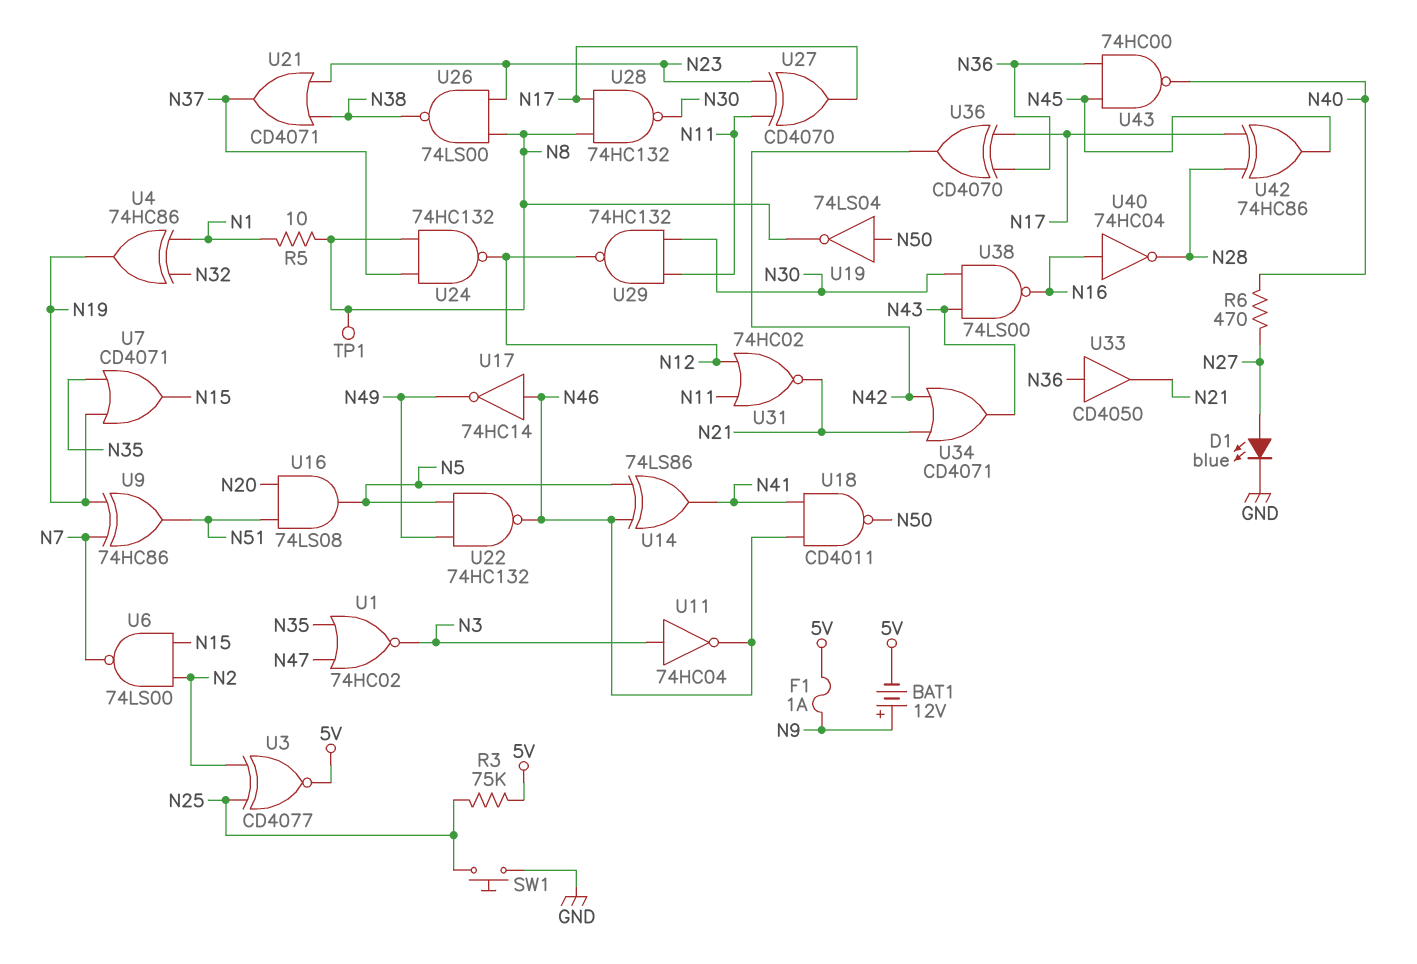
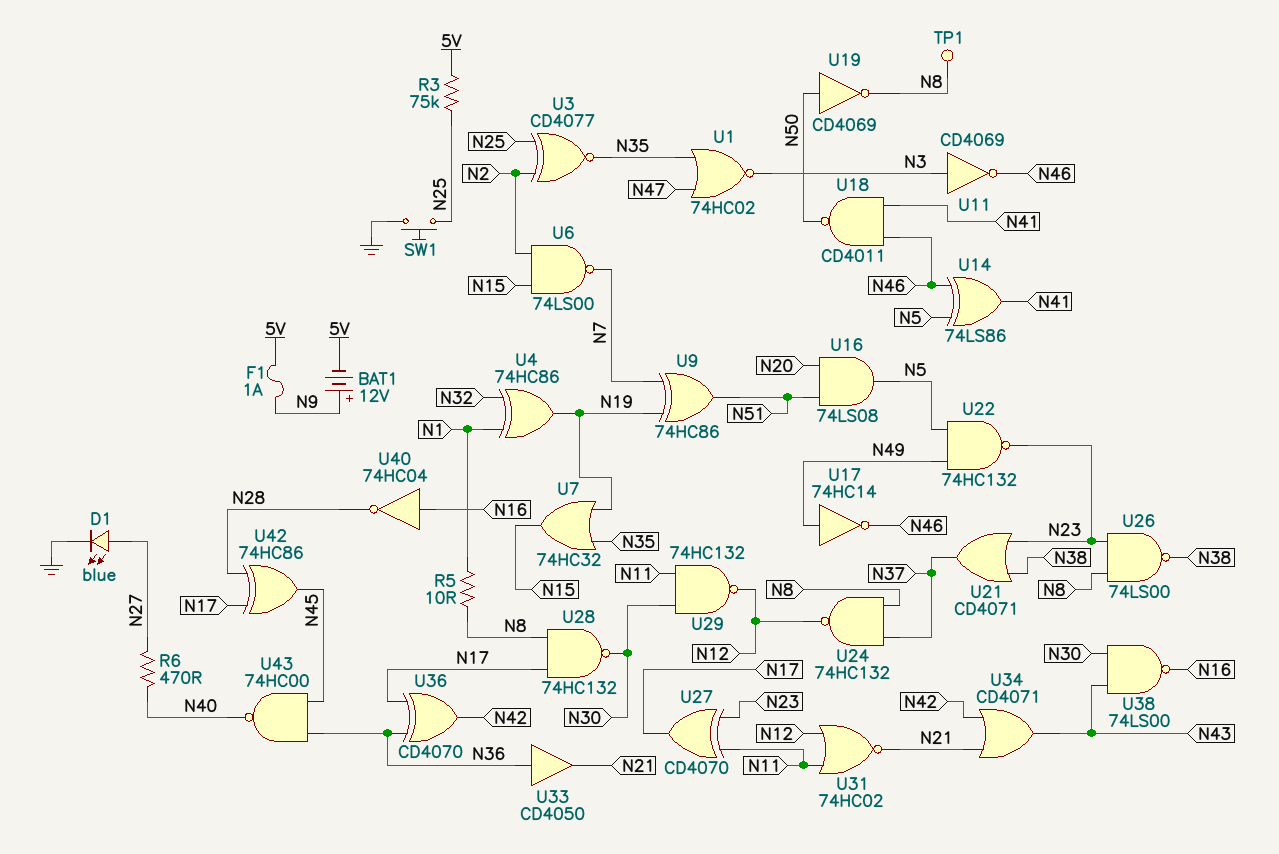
U3: XNOR CD4077 (in N2, in N25, out 5V) -> XNOR CD4077 (in N2, in N25, out N35)
U7: OR CD4071 (in N19, in N35, out N15) -> OR 74HC32 (in N19, in N35, out N15)
U11: NOT 74HC04 (in N3, out N46) -> NOT CD4069 (in N3, out N46)
U17: NOT 74HC14 (in N46, out N49) -> NOT 74HC14 (in N49, out N46)
U19: NOT 74LS04 (in N50, out N8) -> NOT CD4069 (in N50, out N8)
U22: NAND 74HC132 (in N5, in N49, out N46) -> NAND 74HC132 (in N5, in N49, out N23)

